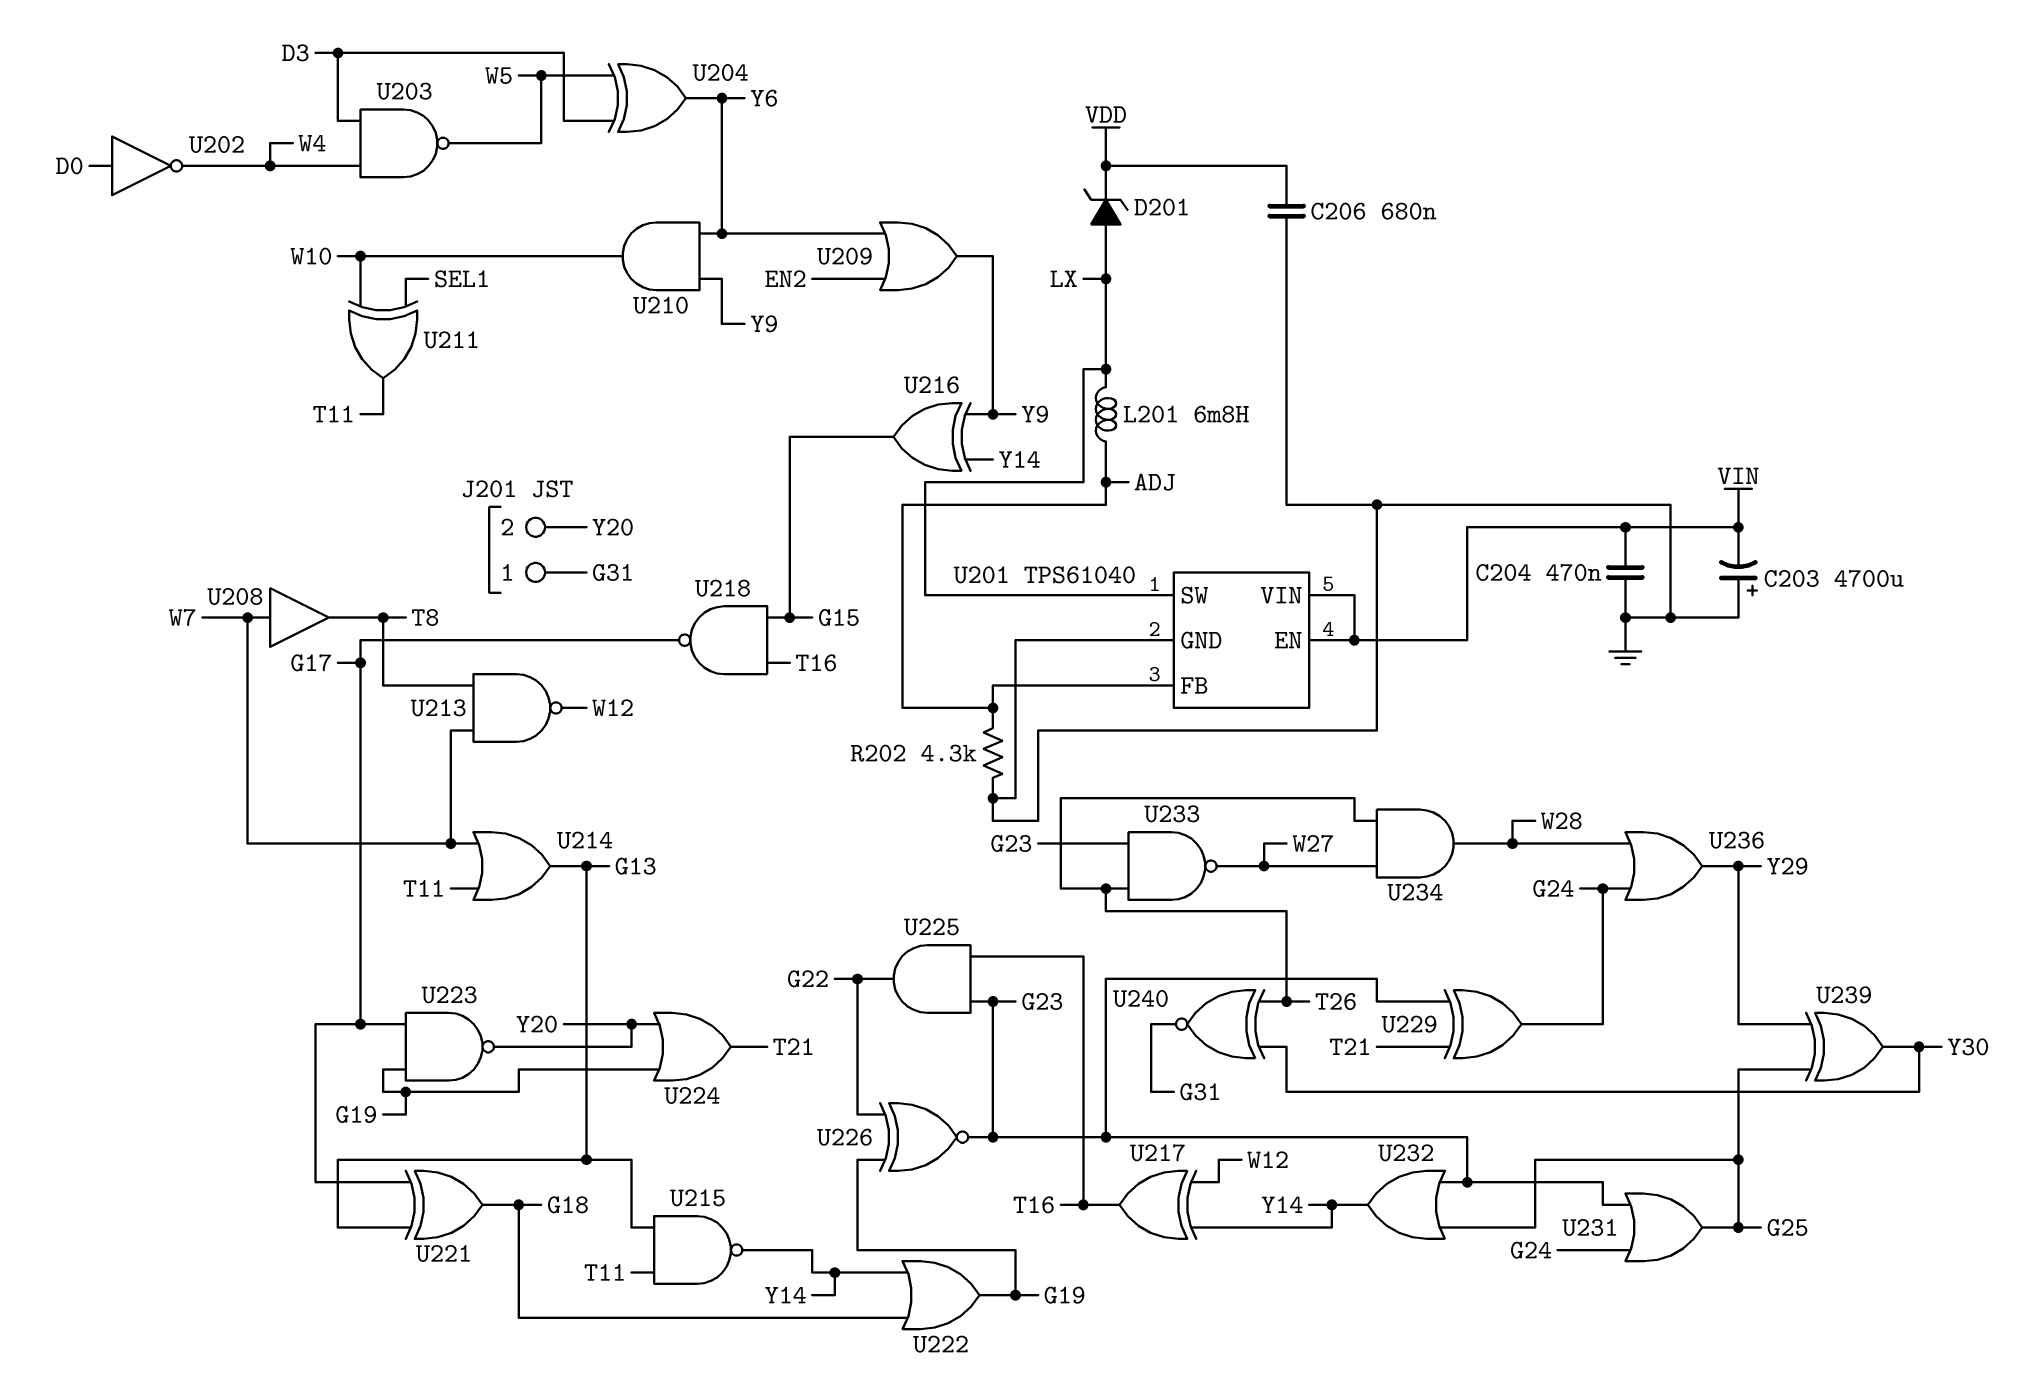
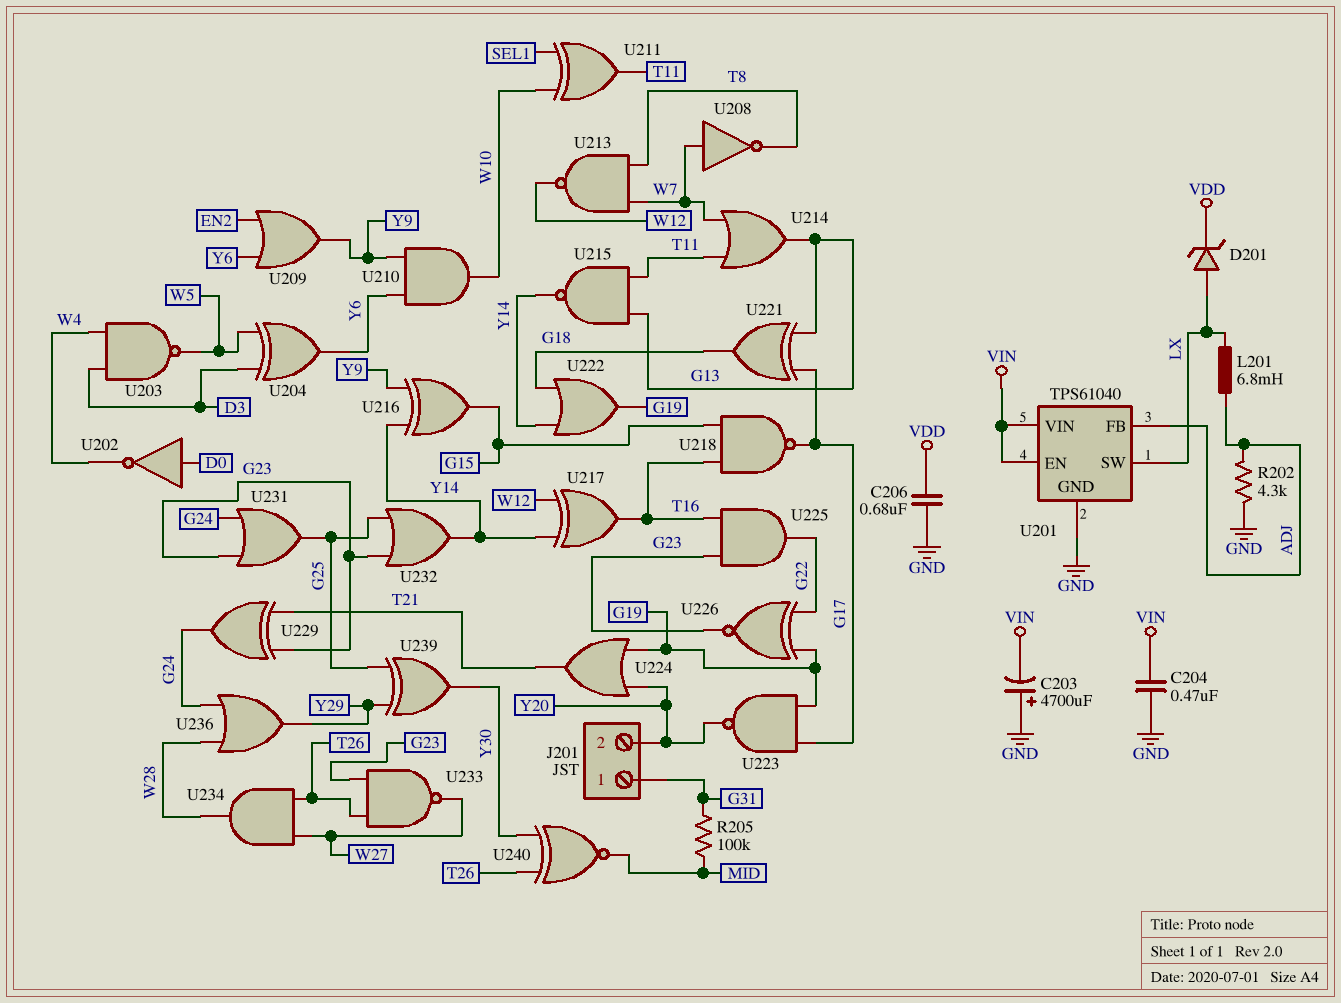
R205: none -> 100k (G31, MID)
U208: buffer (in W7, out T8) -> NOT (in W7, out T8)
U240: XNOR (in T26, in Y30, out G31) -> XNOR (in T26, in Y30, out MID)

